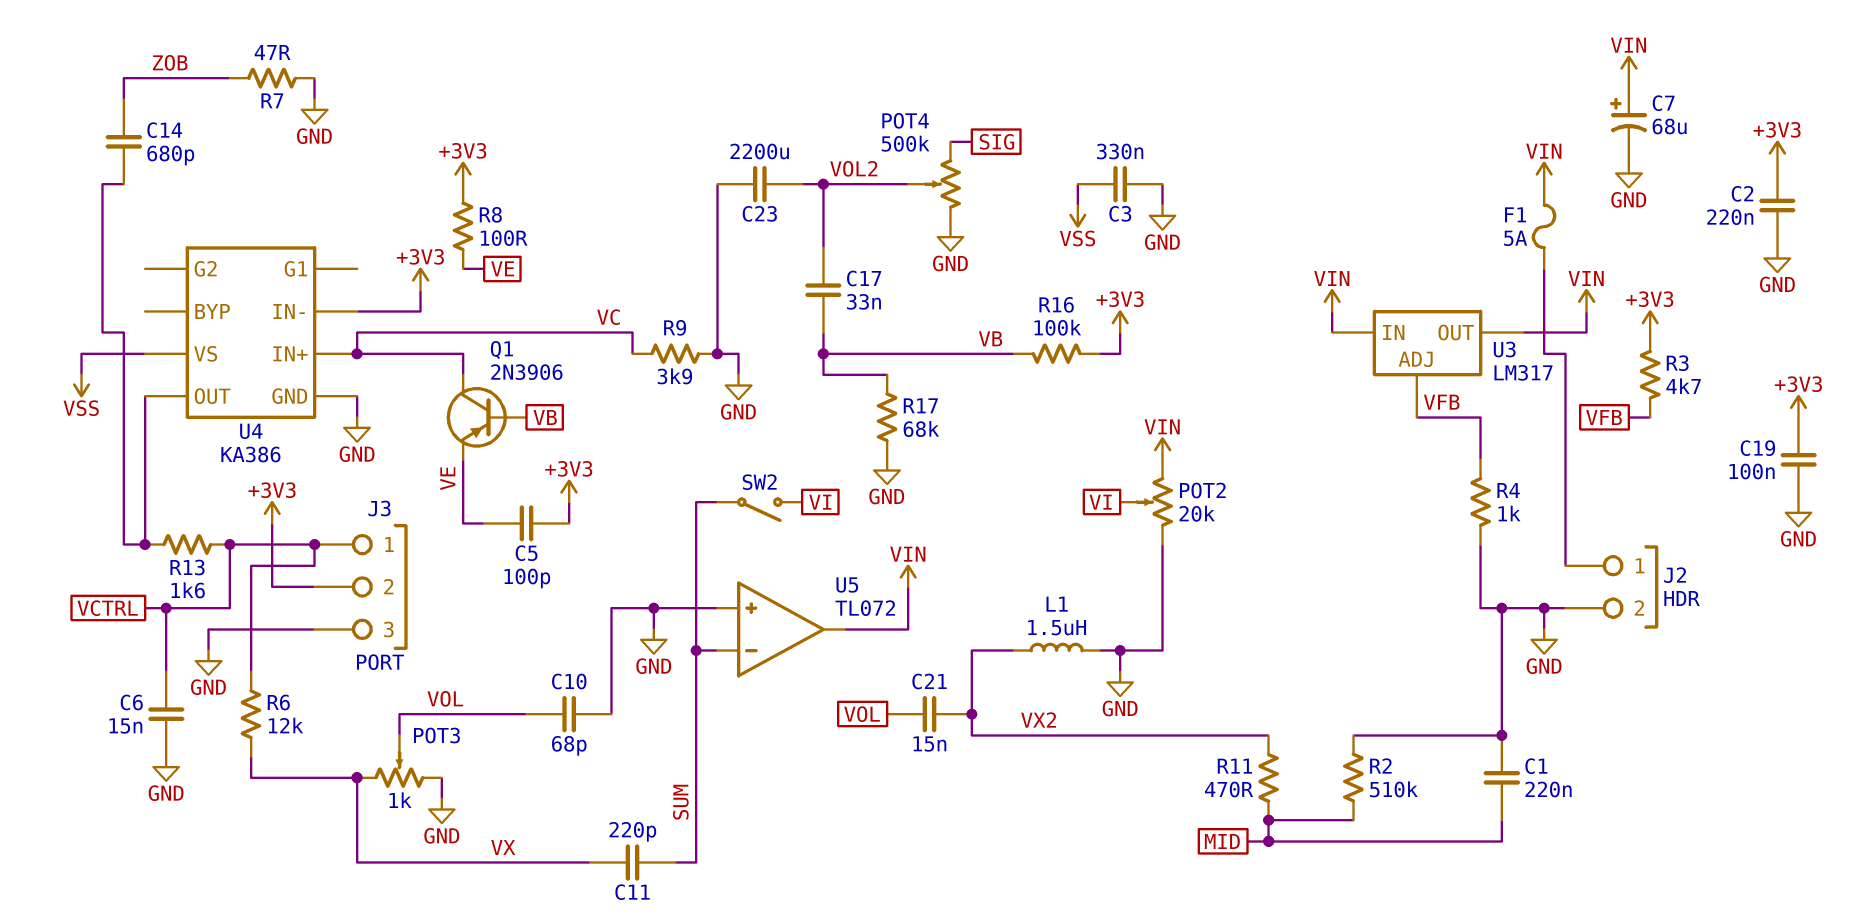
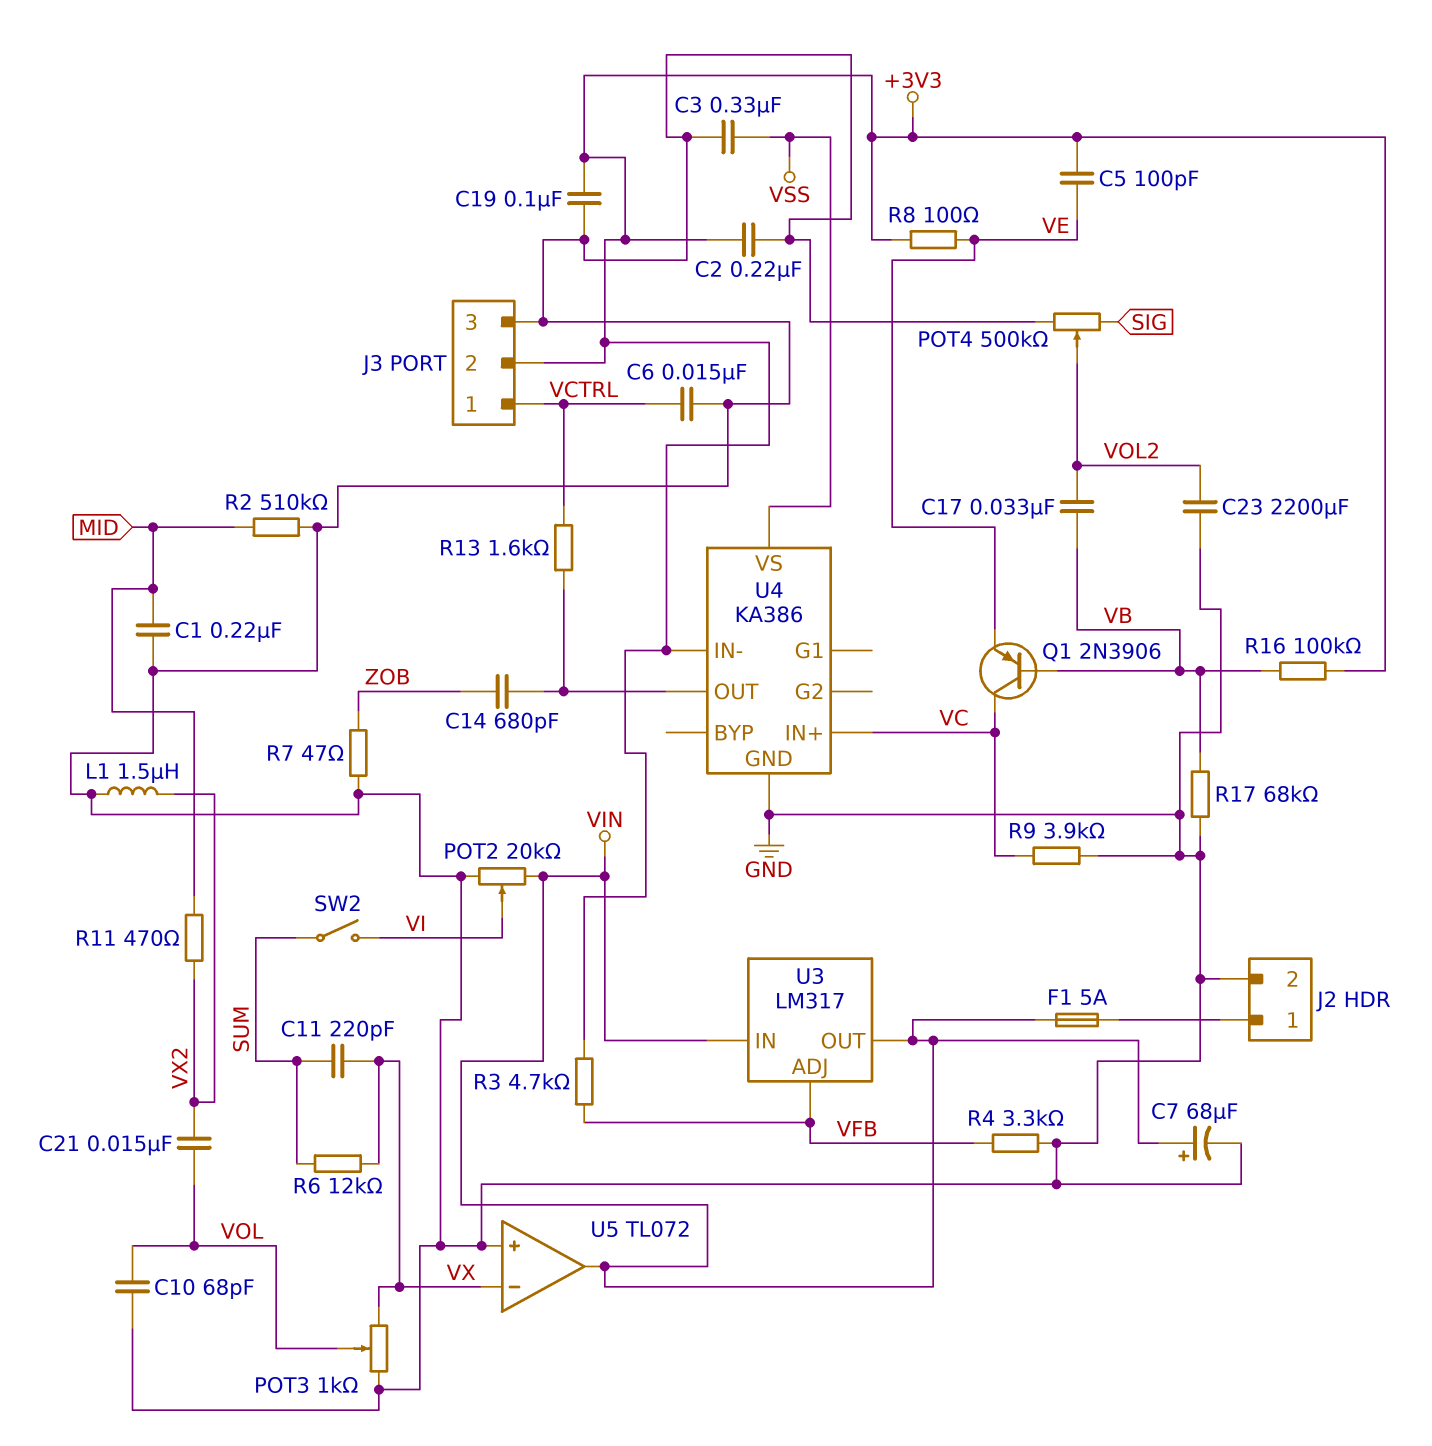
R4: 1k (GND, VFB) -> 3.3k (GND, VFB)
R6: 12k (VCTRL, VX) -> 12k (SUM, VX)
U5 pin in-: SUM -> VX

